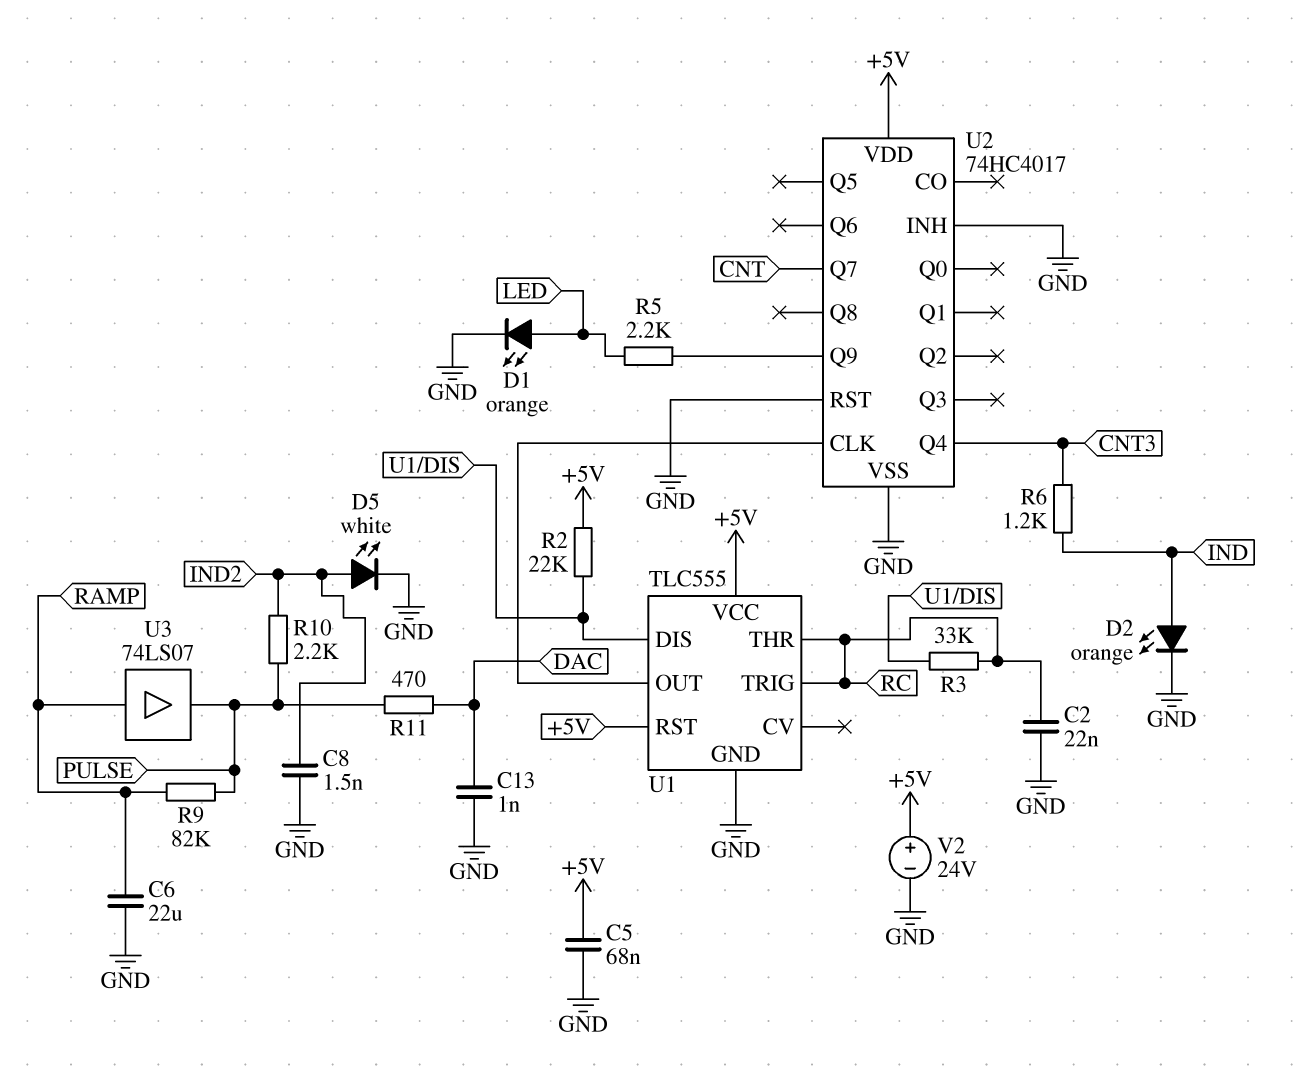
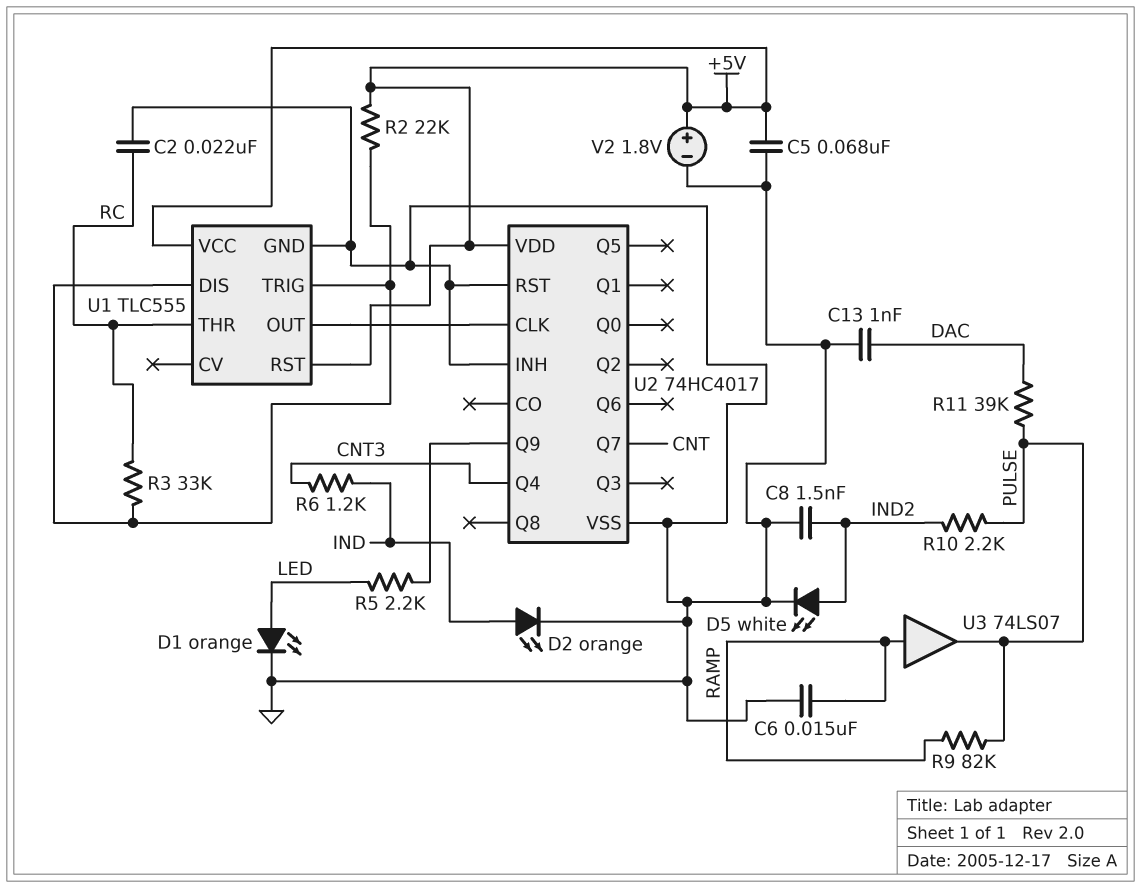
C6: 22uF (GND, RAMP) -> 15nF (GND, RAMP)
R11: 470 (DAC, PULSE) -> 39k (DAC, PULSE)
U1 pin TRIG: RC -> U1/DIS
V2: 24V (plus +5V, minus GND) -> 1.8V (plus +5V, minus GND)

